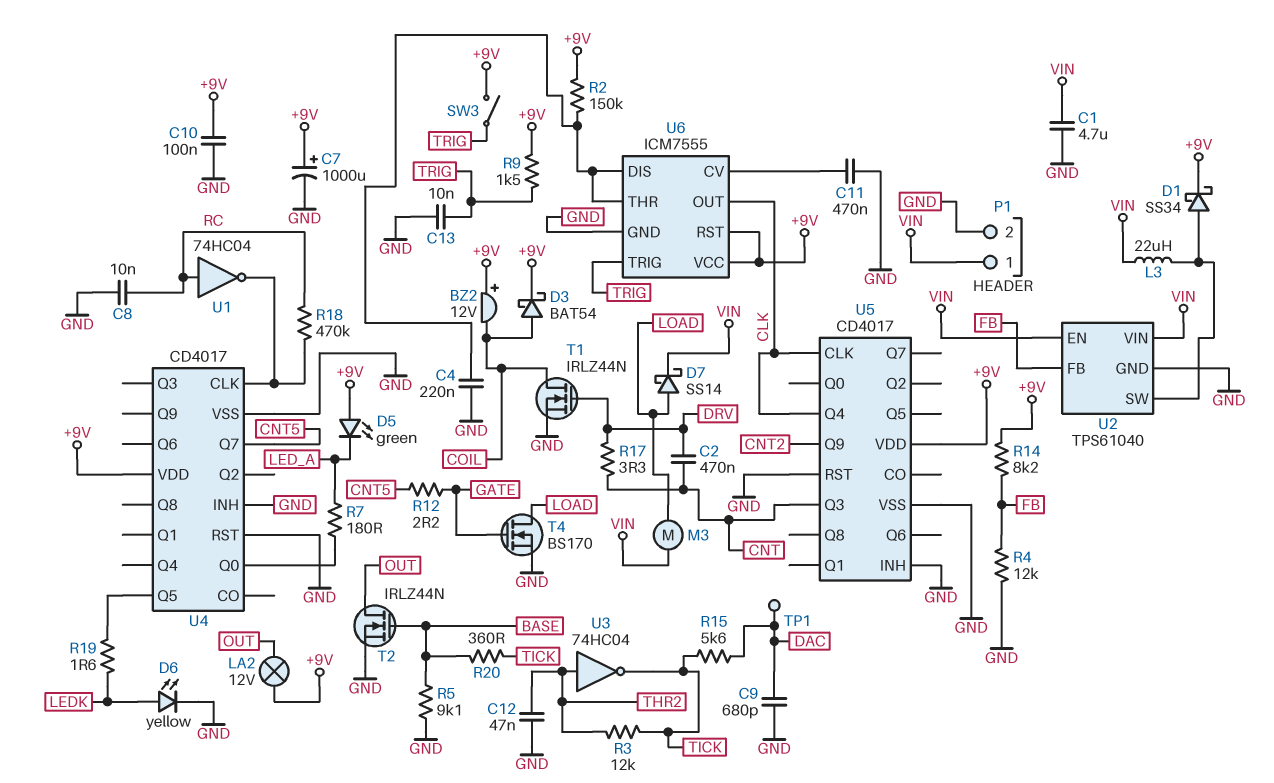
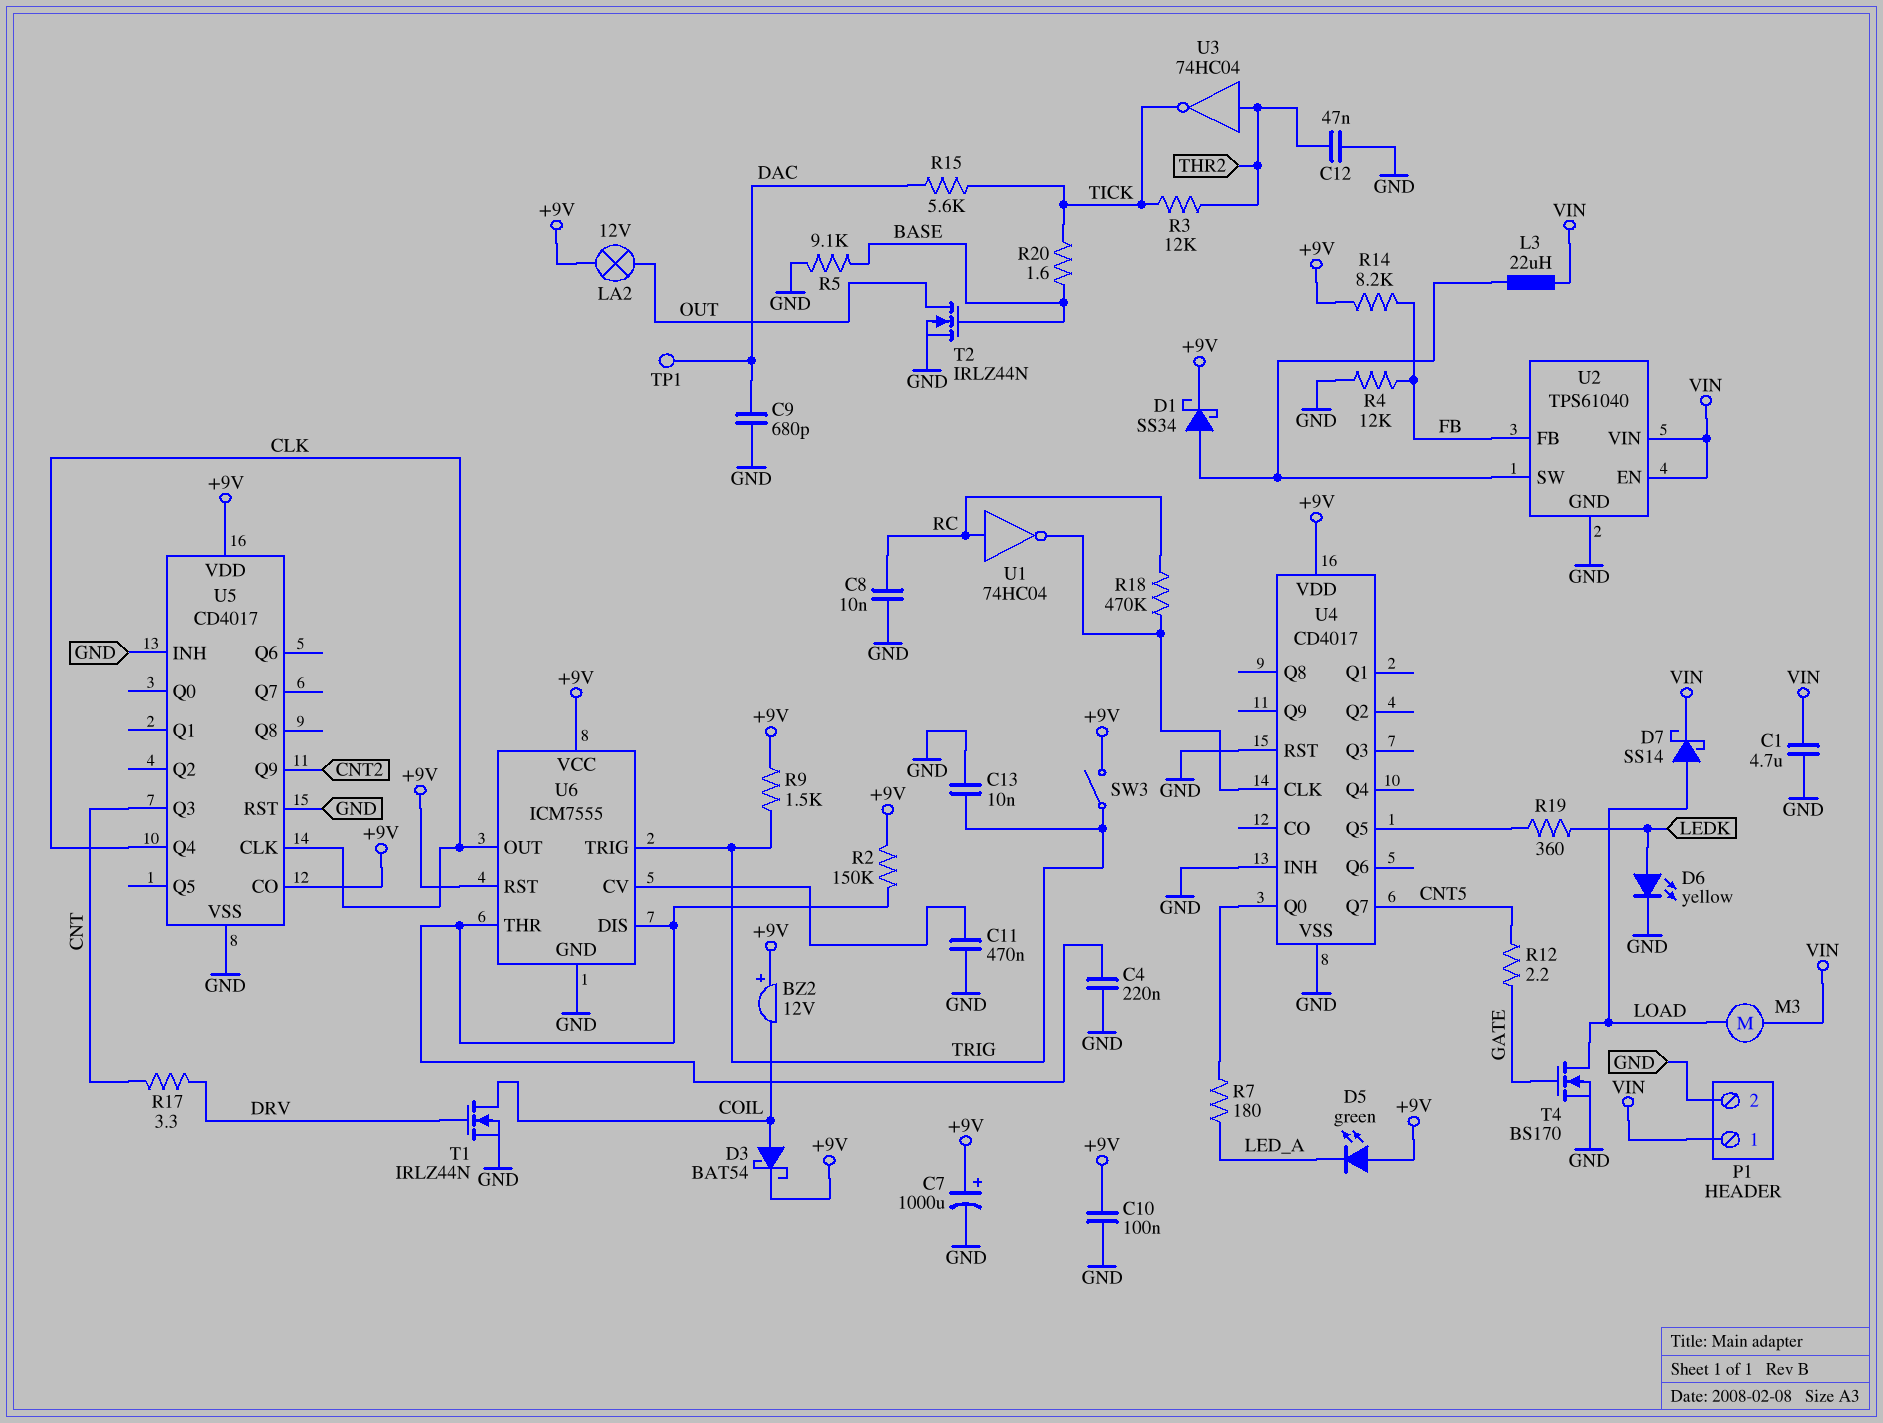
C2: 470nF (CNT, DRV) -> none
R19: 1.6 (LEDK, U4/Q5) -> 360 (LEDK, U4/Q5)
R20: 360 (BASE, TICK) -> 1.6 (BASE, TICK)
U5 pin CO: none -> +9V

